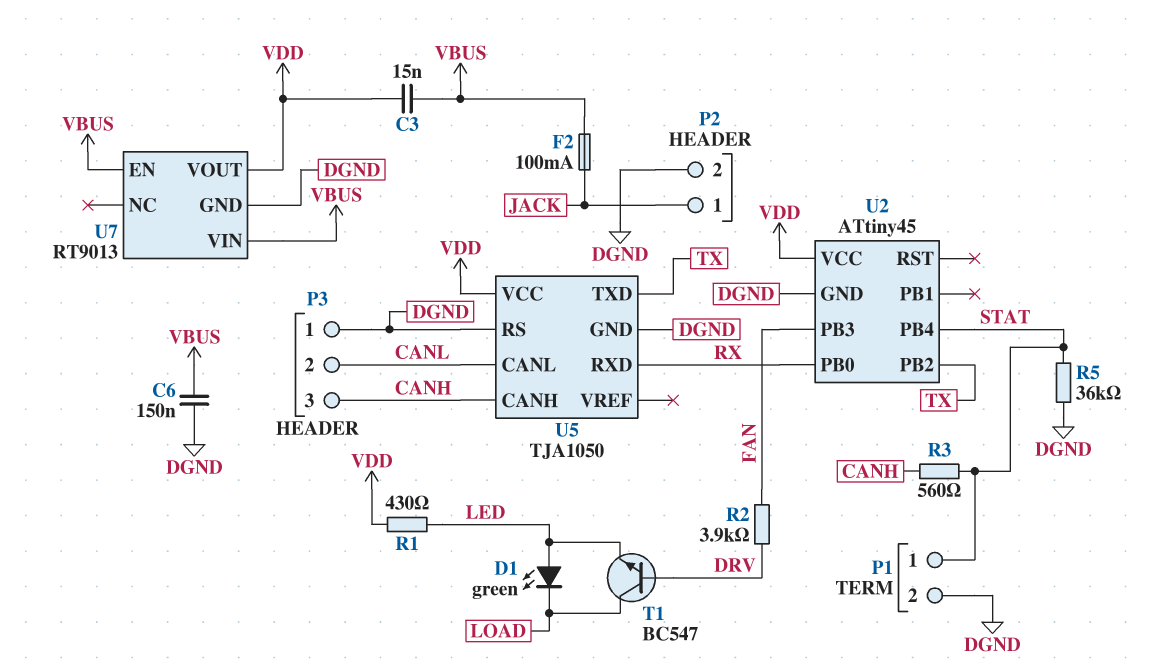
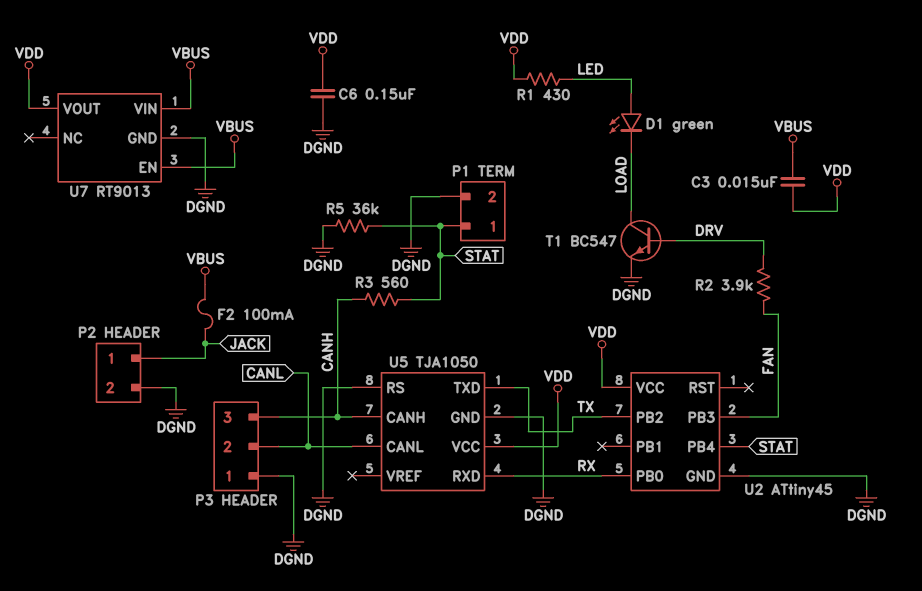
C6: 150nF (DGND, VBUS) -> 150nF (DGND, VDD)
T1: NPN BC547 (B DRV, C LOAD, E LED) -> NPN BC547 (B DRV, C LOAD, E DGND)

